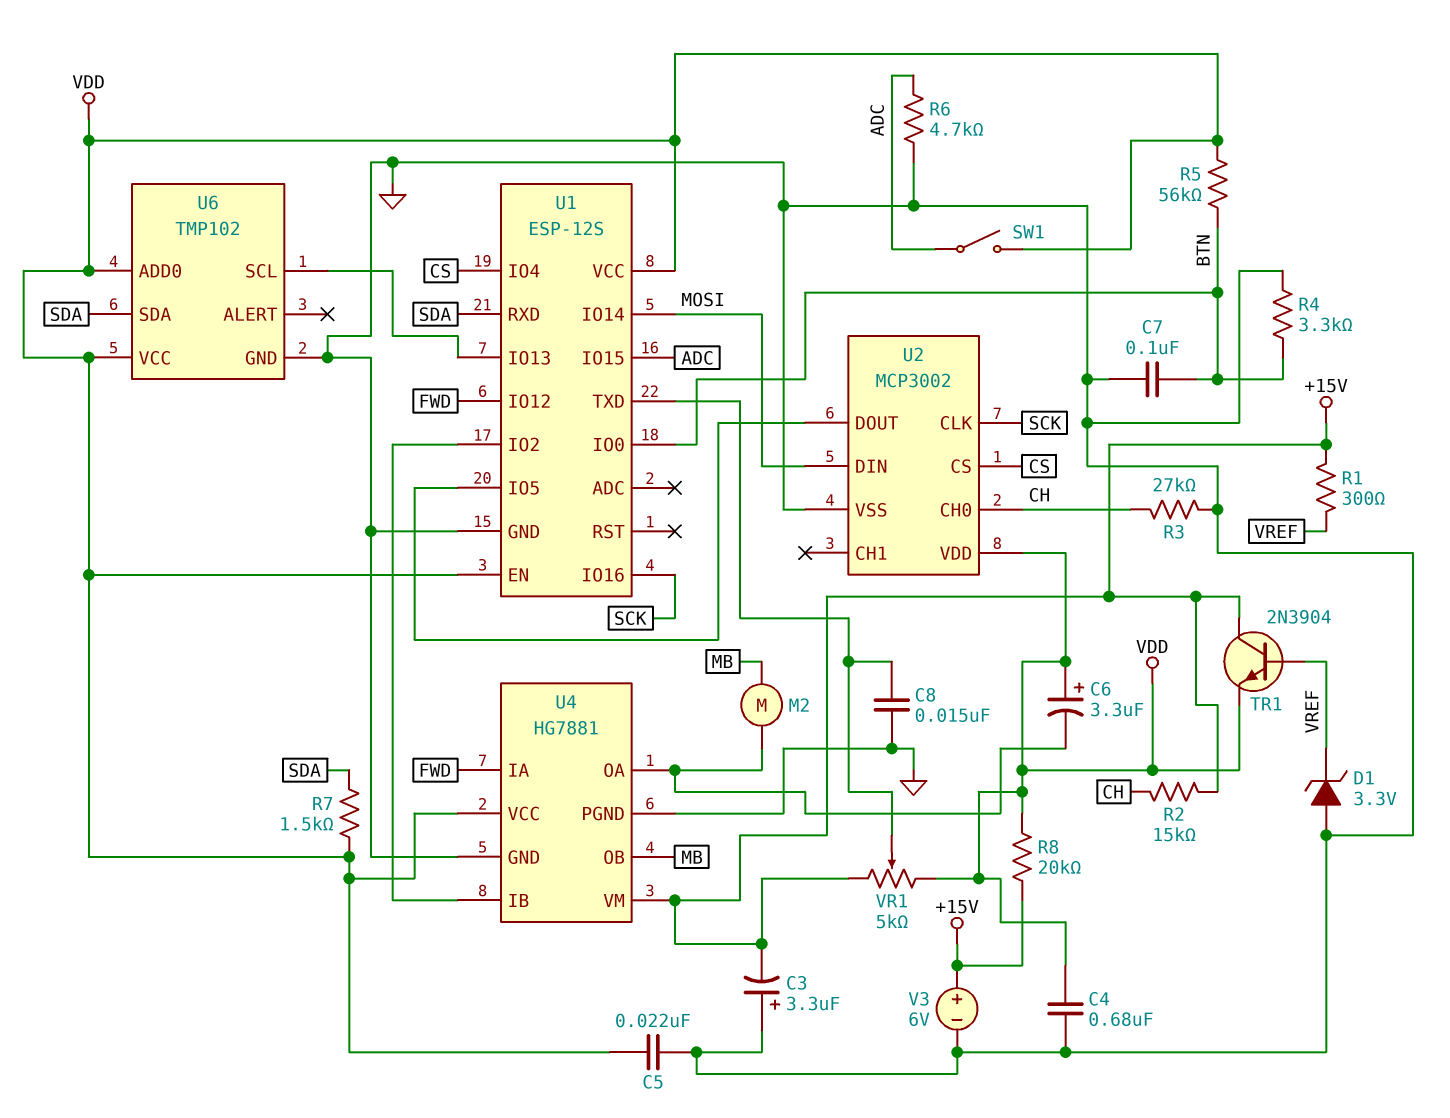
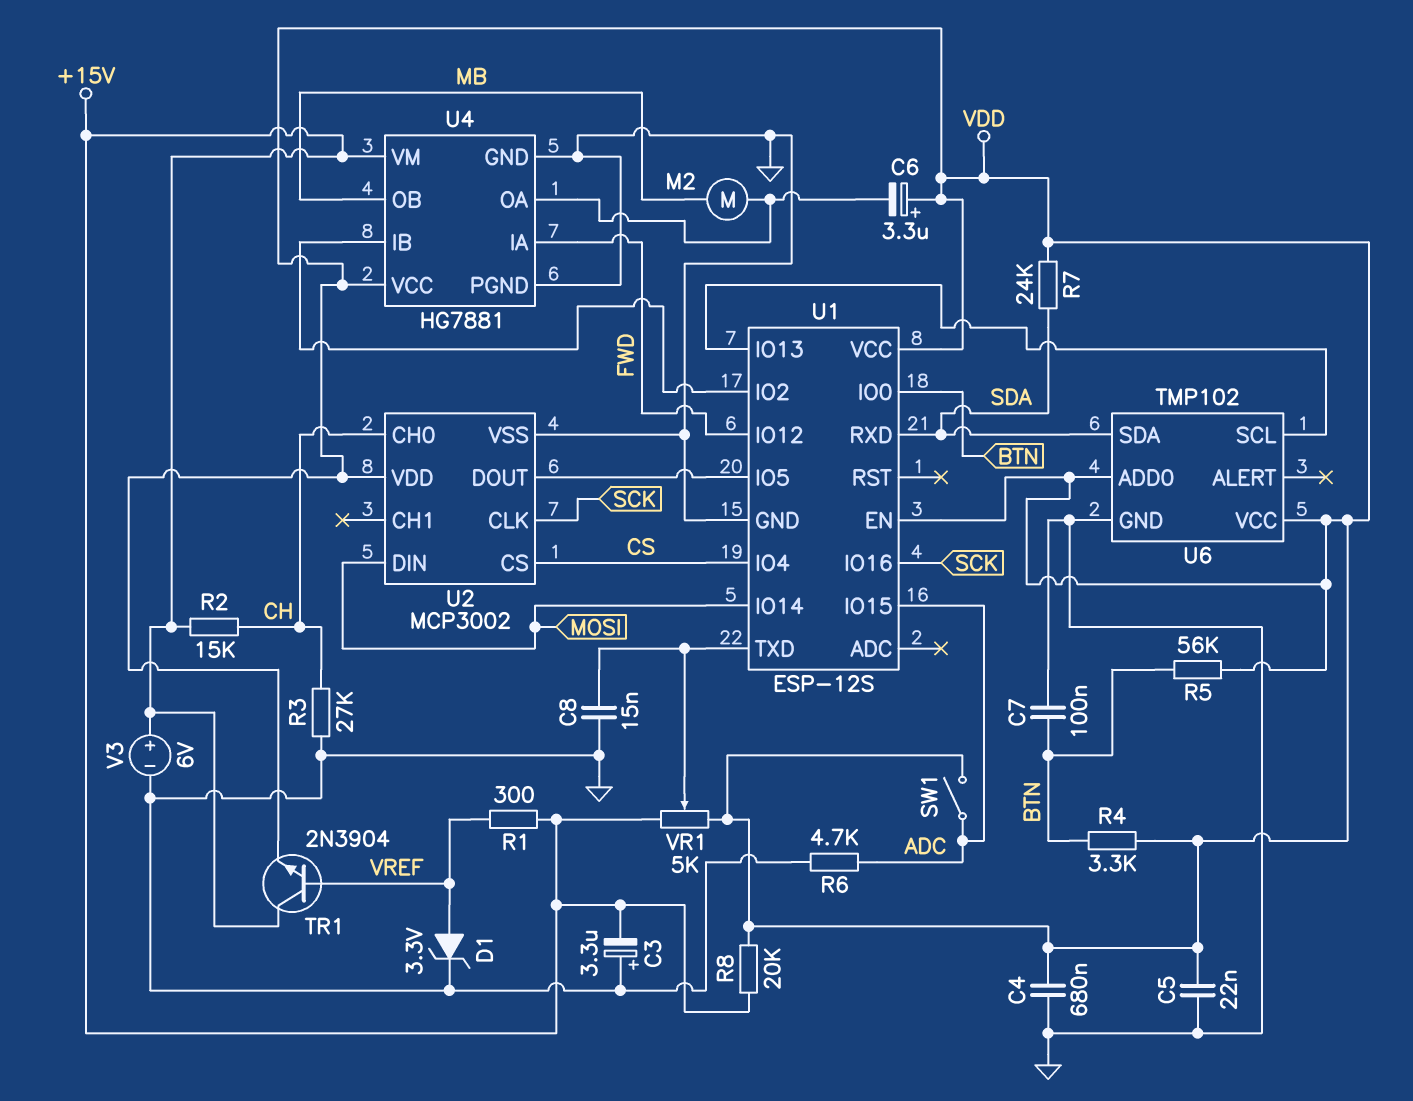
D1: zener 3.3V (A GND, K VREF) -> zener 3.3V (A VREF, K GND)
R4: 3.3k (BTN, GND) -> 3.3k (BTN, VDD)
R7: 1.5k (SDA, VDD) -> 24k (SDA, VDD)

